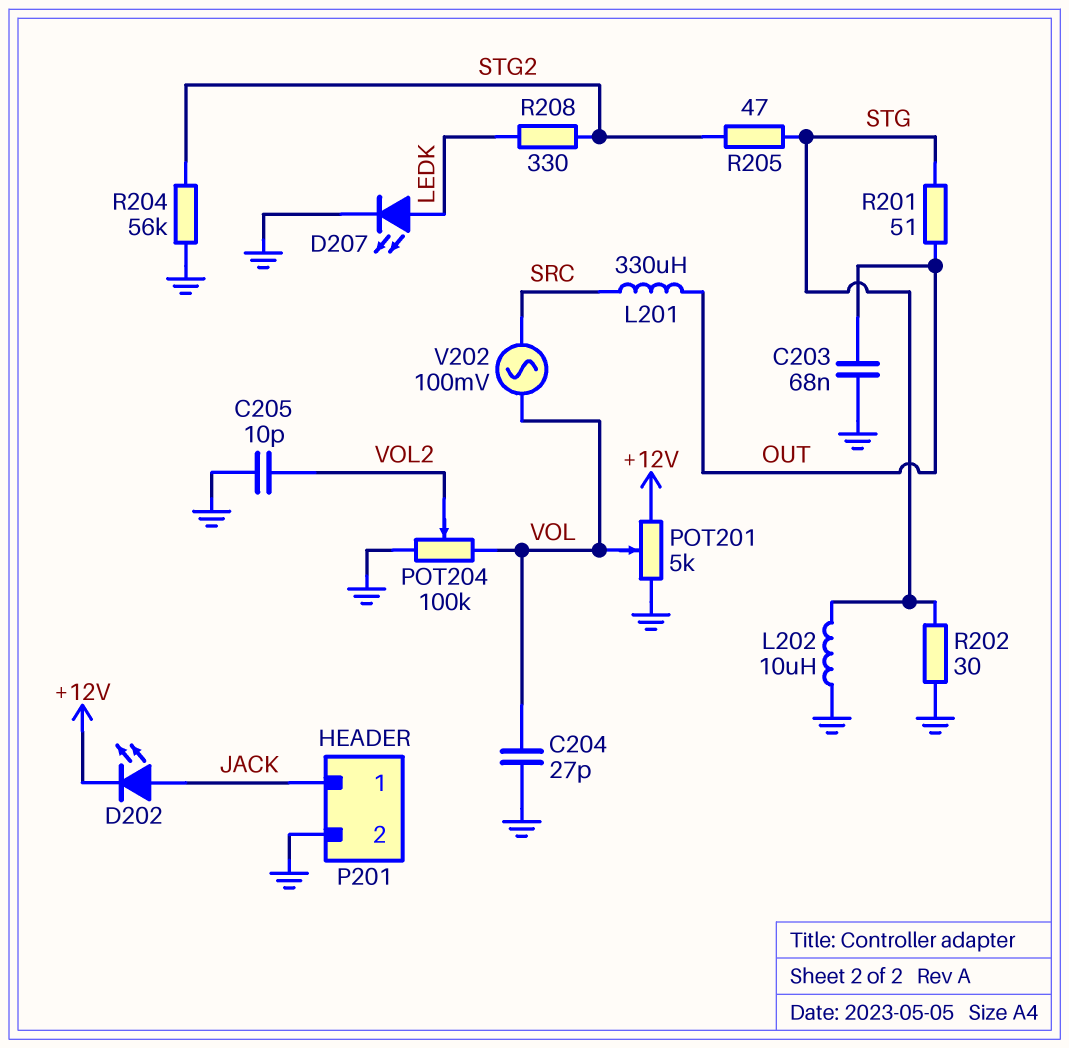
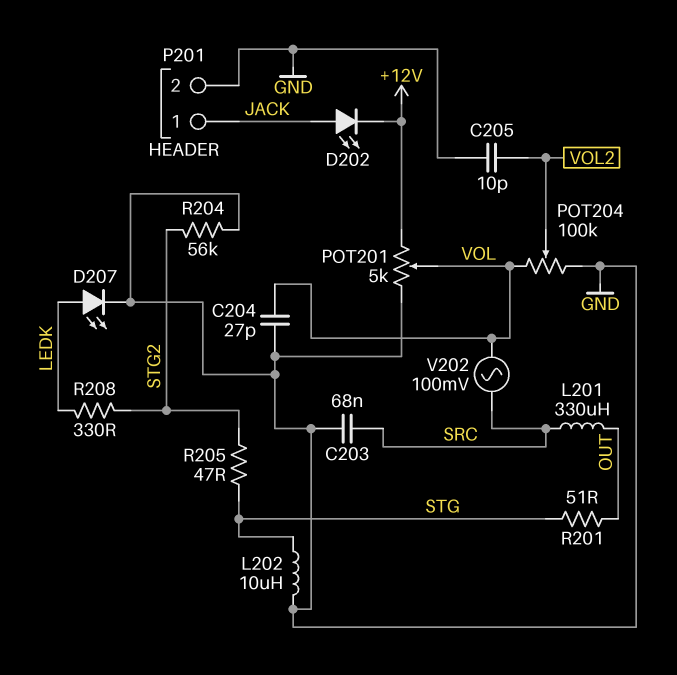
C203: 68nF (GND, OUT) -> 68nF (GND, SRC)
R202: 30 (GND, STG) -> none

